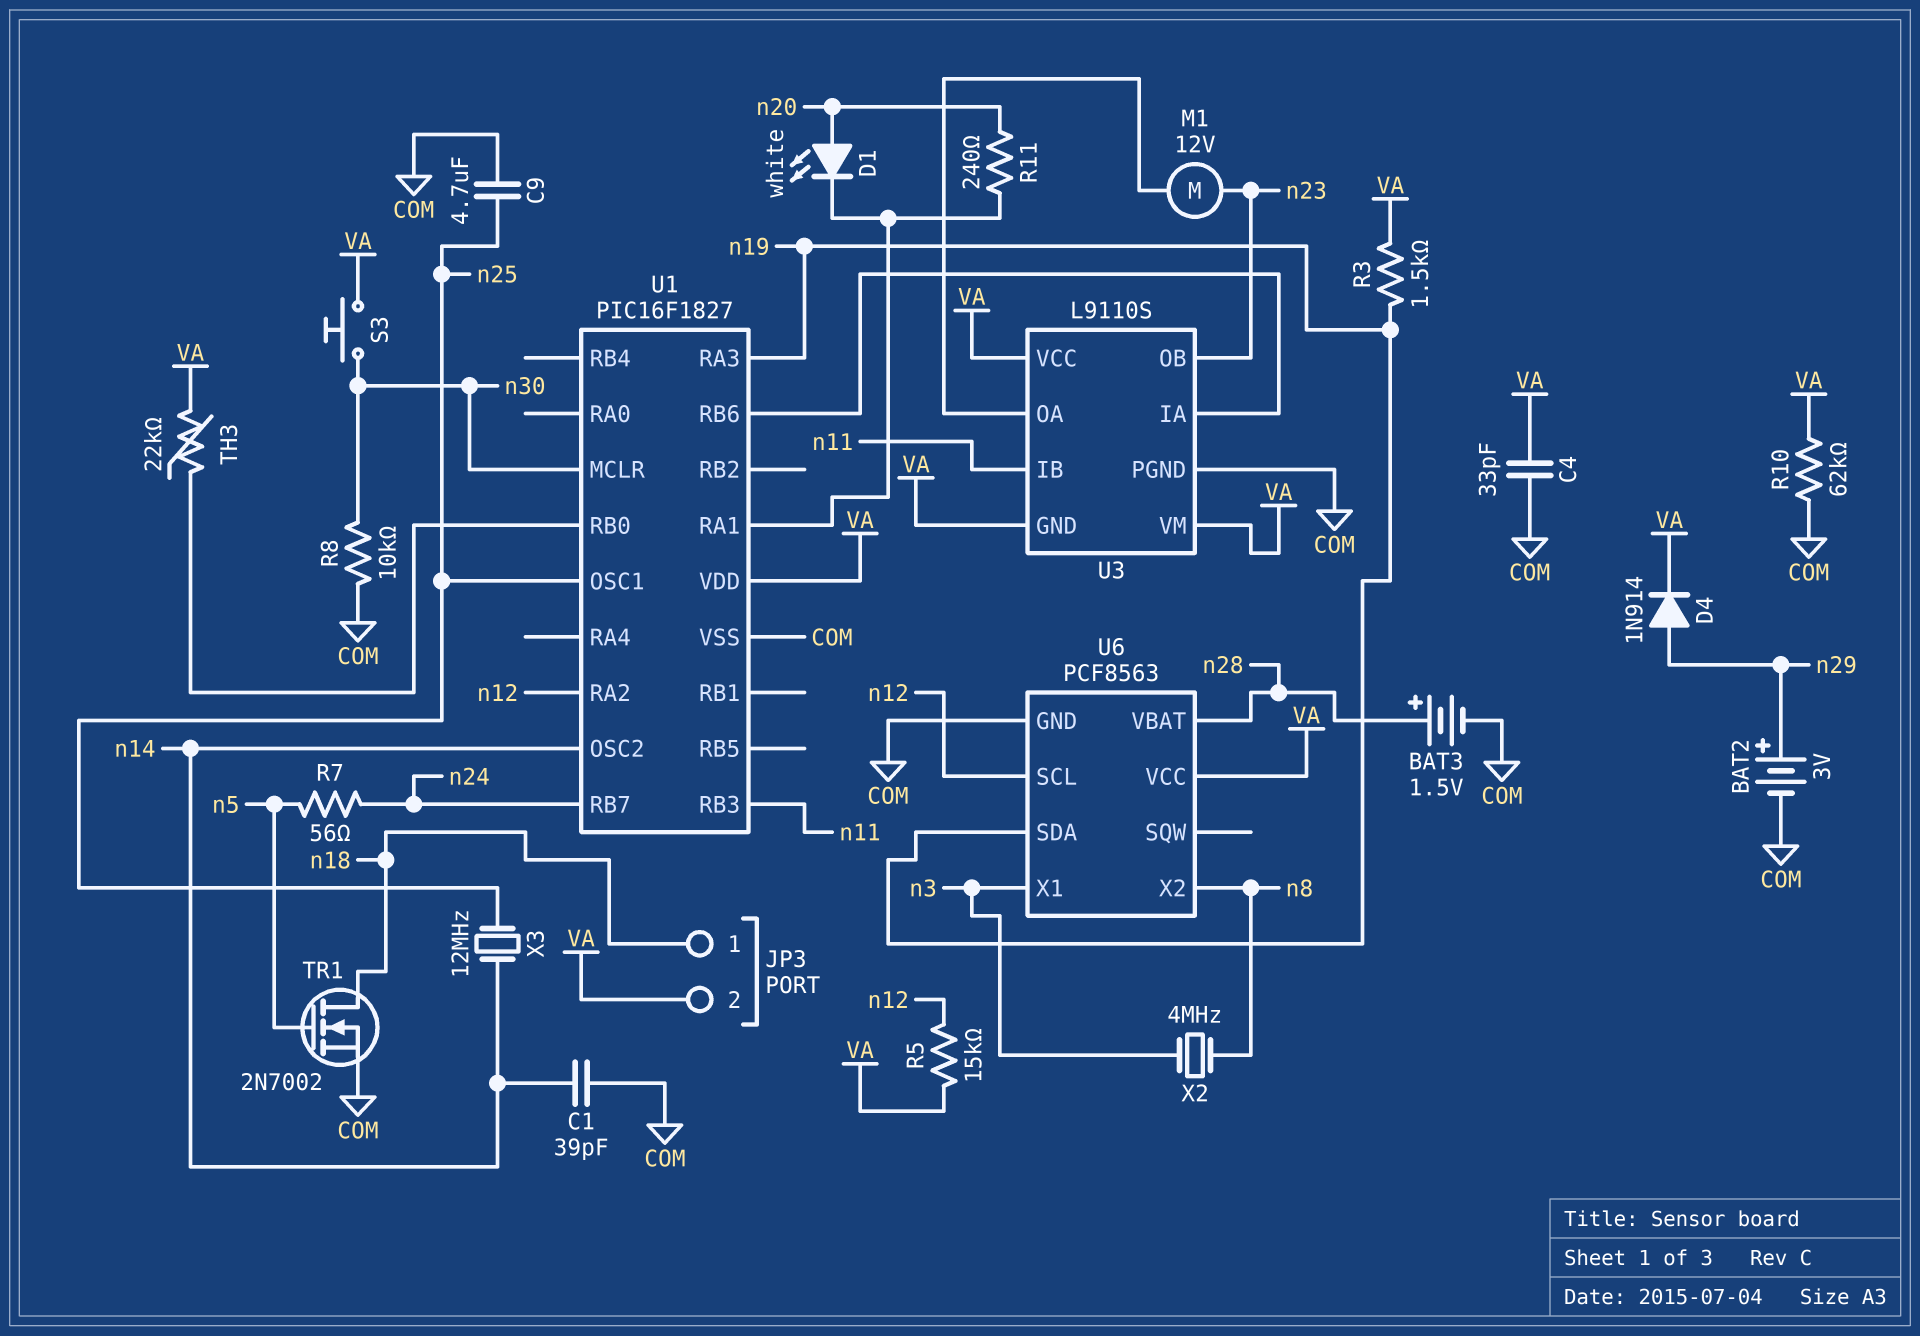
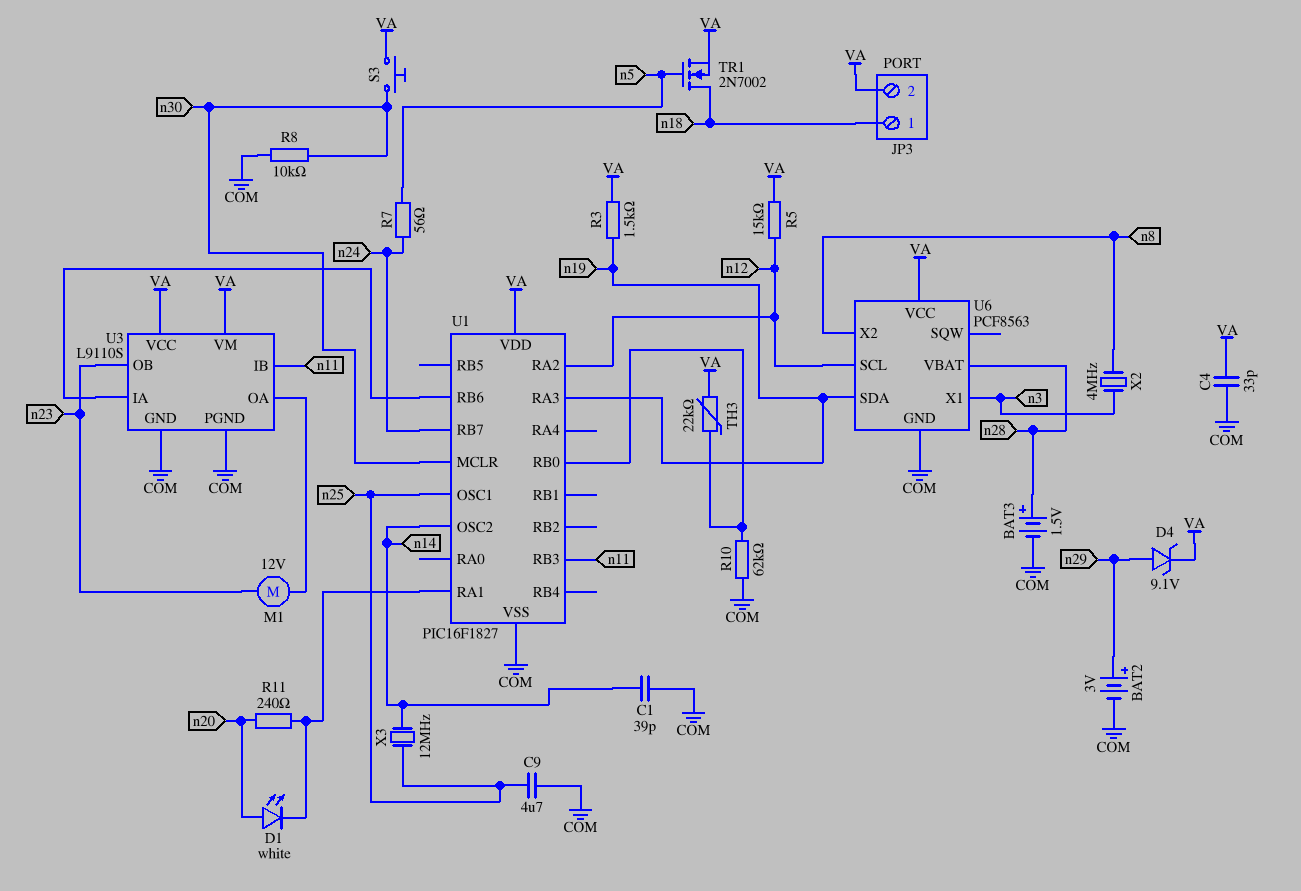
D4: diode 1N914 (A n29, K VA) -> zener 9.1V (A n29, K VA)
R10: 62k (COM, VA) -> 62k (COM, U1/RB0)
TR1: NMOS 2N7002 (G n5, D n18, S COM) -> NMOS 2N7002 (G n5, D n18, S VA)
U3 pin GND: VA -> COM

